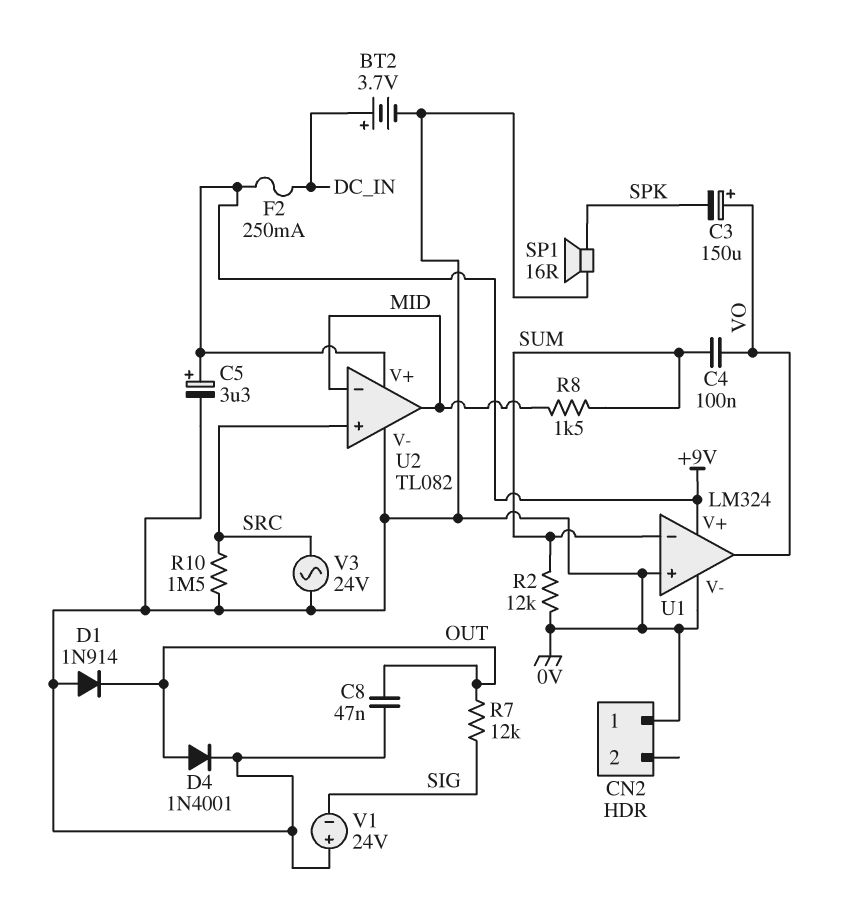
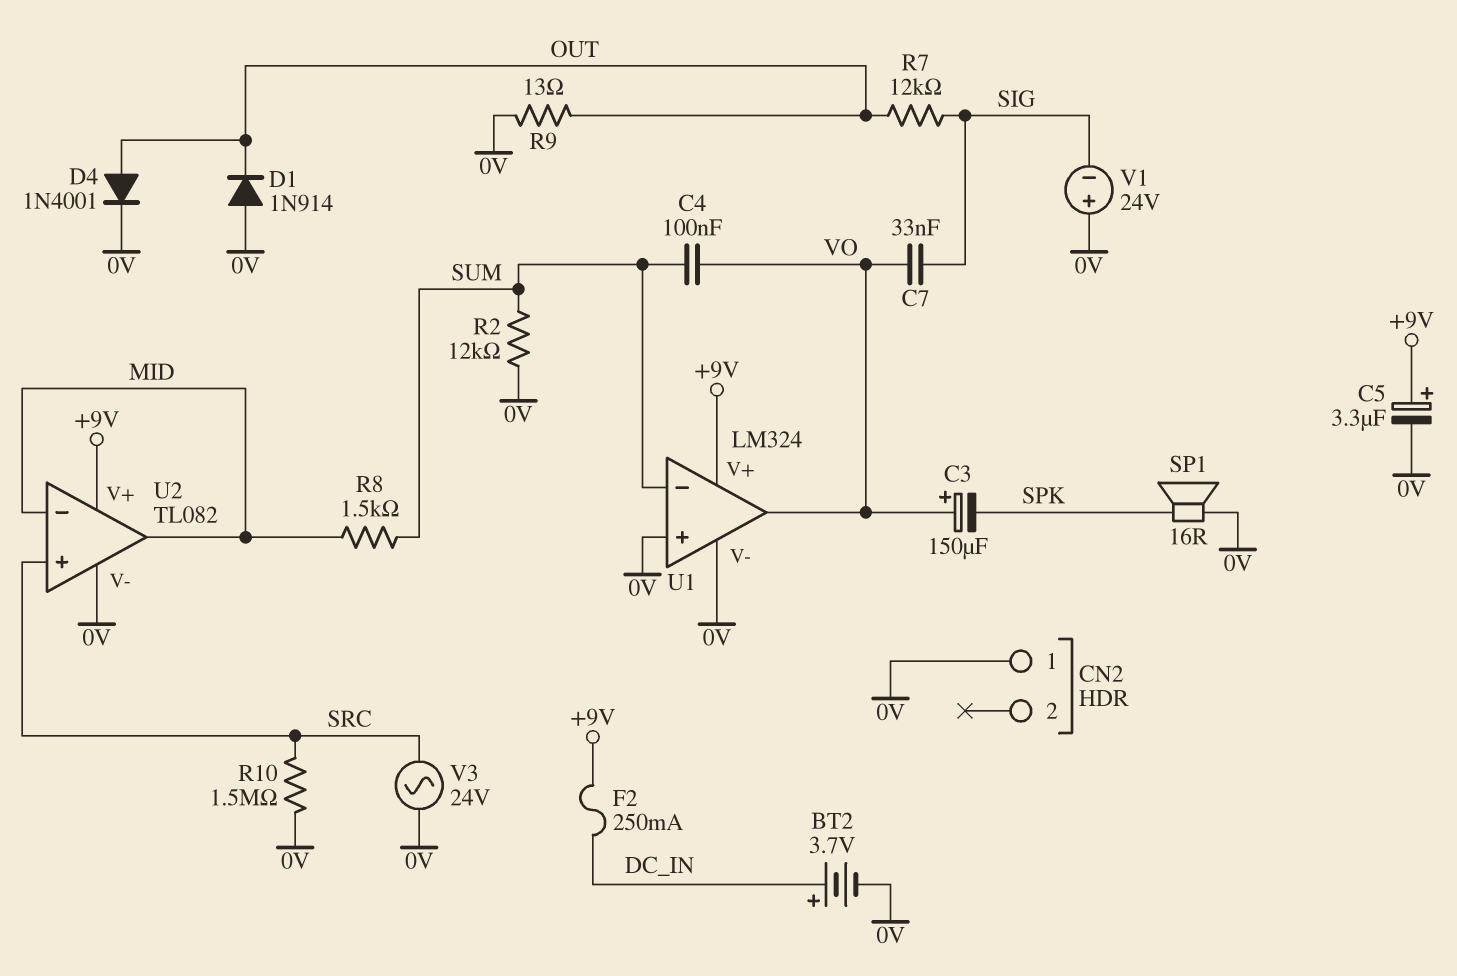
C7: none -> 33nF (SIG, VO)
C8: 47nF (0V, OUT) -> none
R9: none -> 13 (0V, OUT)

